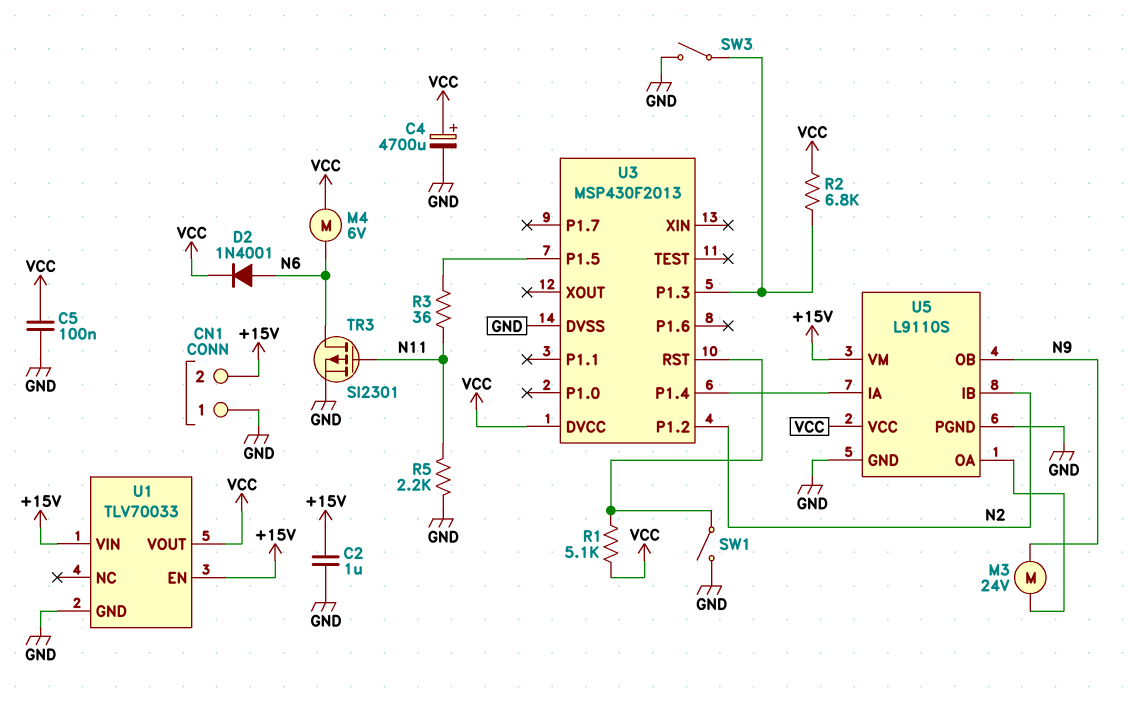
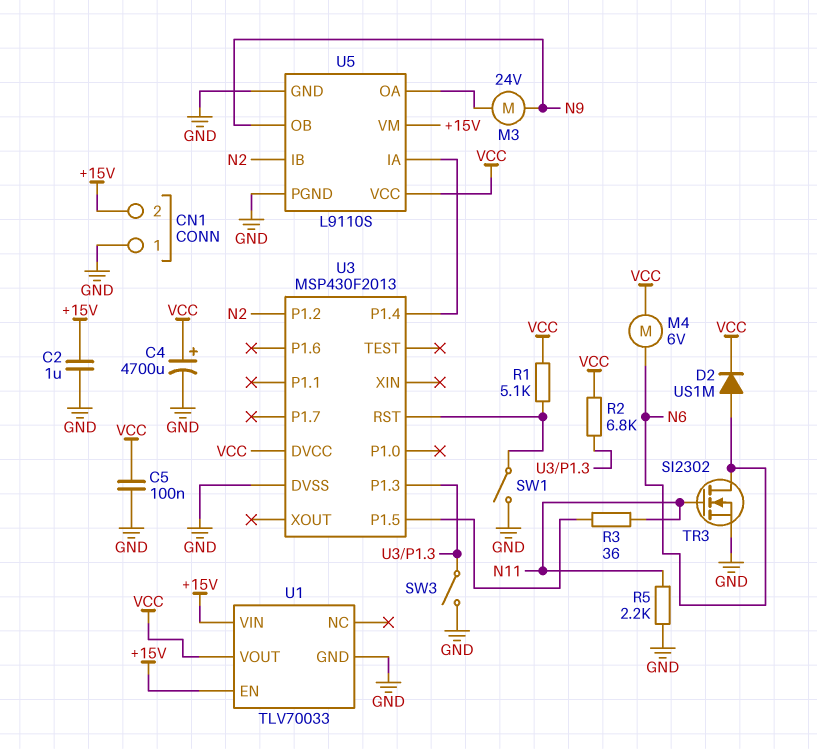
D2: diode 1N4001 (A N6, K VCC) -> diode US1M (A N6, K VCC)
TR3: PMOS SI2301 (G N11, D N6, S GND) -> NMOS SI2302 (G N11, D N6, S GND)

